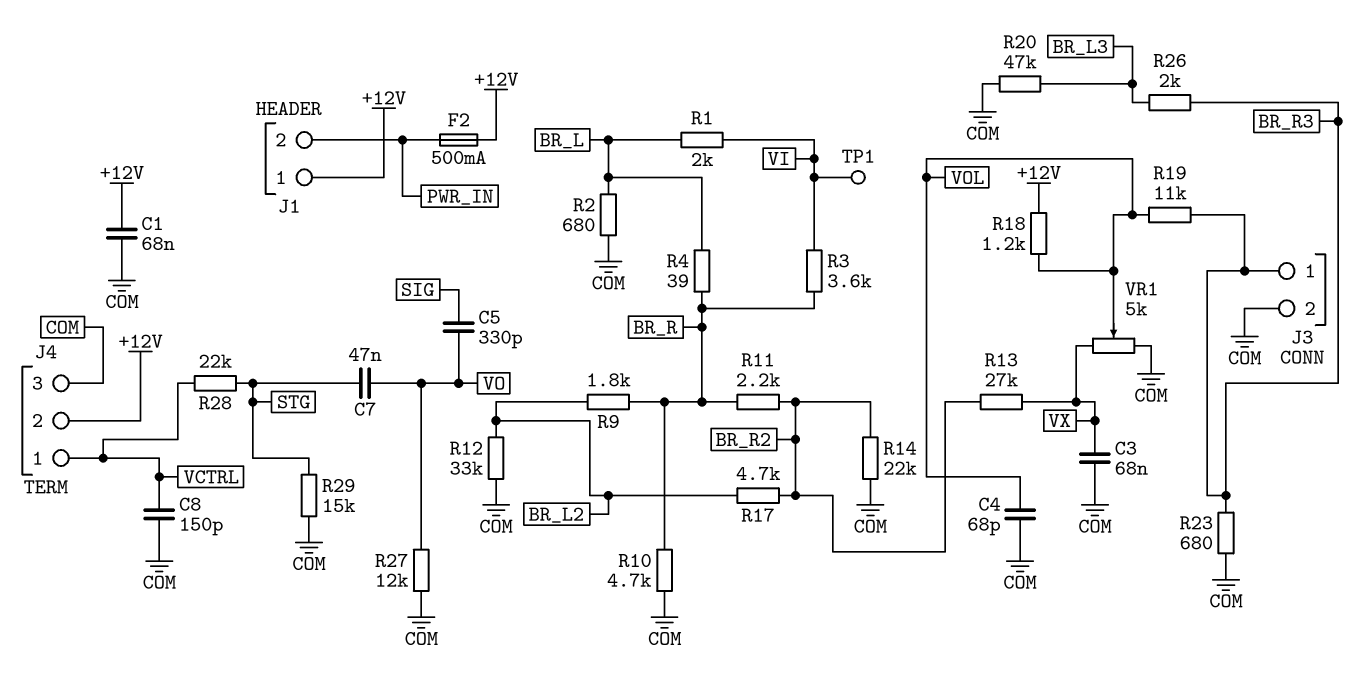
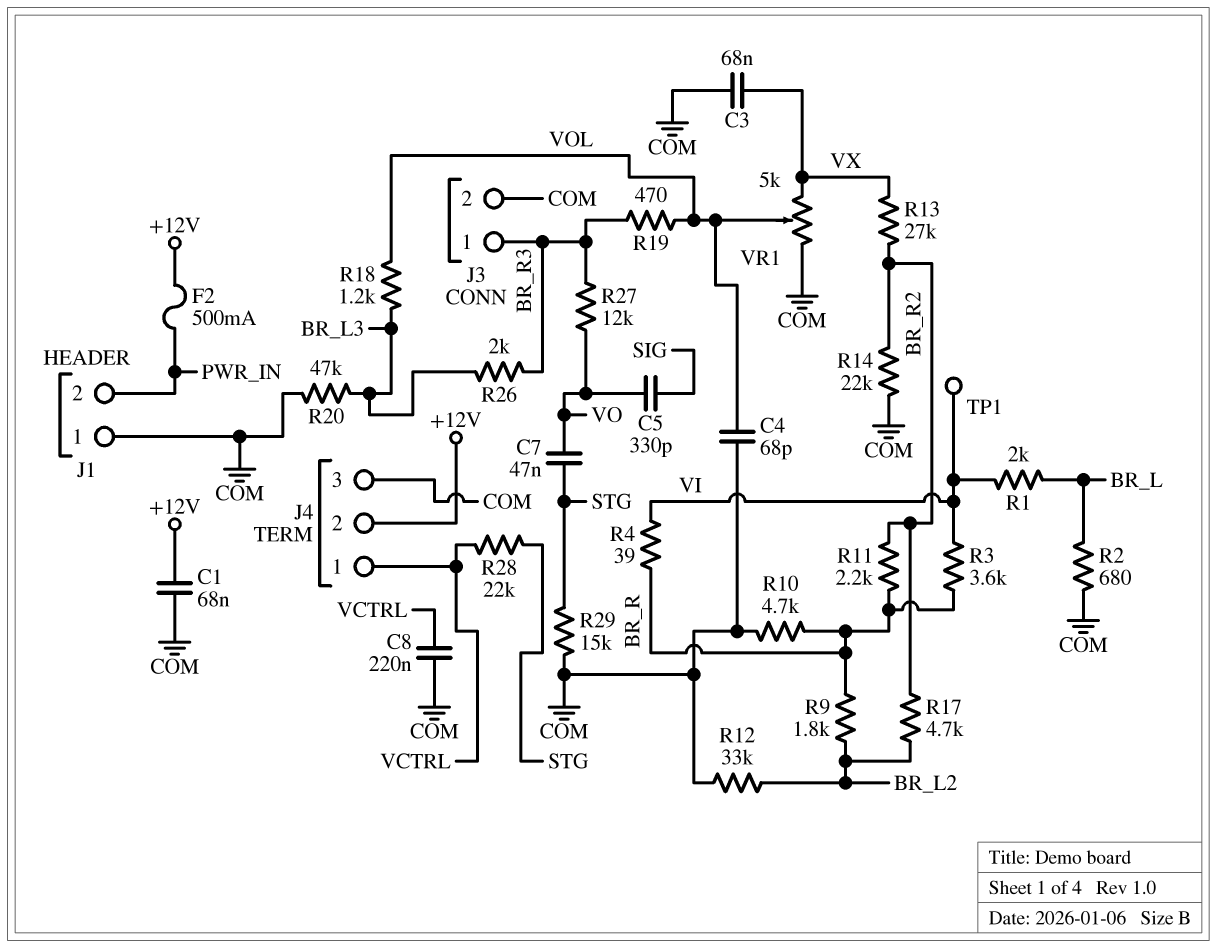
C8: 150pF (COM, VCTRL) -> 220nF (COM, VCTRL)
J1 pin 1: +12V -> COM
R4: 39 (BR_L, BR_R) -> 39 (BR_R, VI)
R18: 1.2k (+12V, VOL) -> 1.2k (BR_L3, VOL)
R19: 11k (BR_R3, VOL) -> 470 (BR_R3, VOL)
R23: 680 (BR_R3, COM) -> none
R27: 12k (COM, VO) -> 12k (BR_R3, VO)

